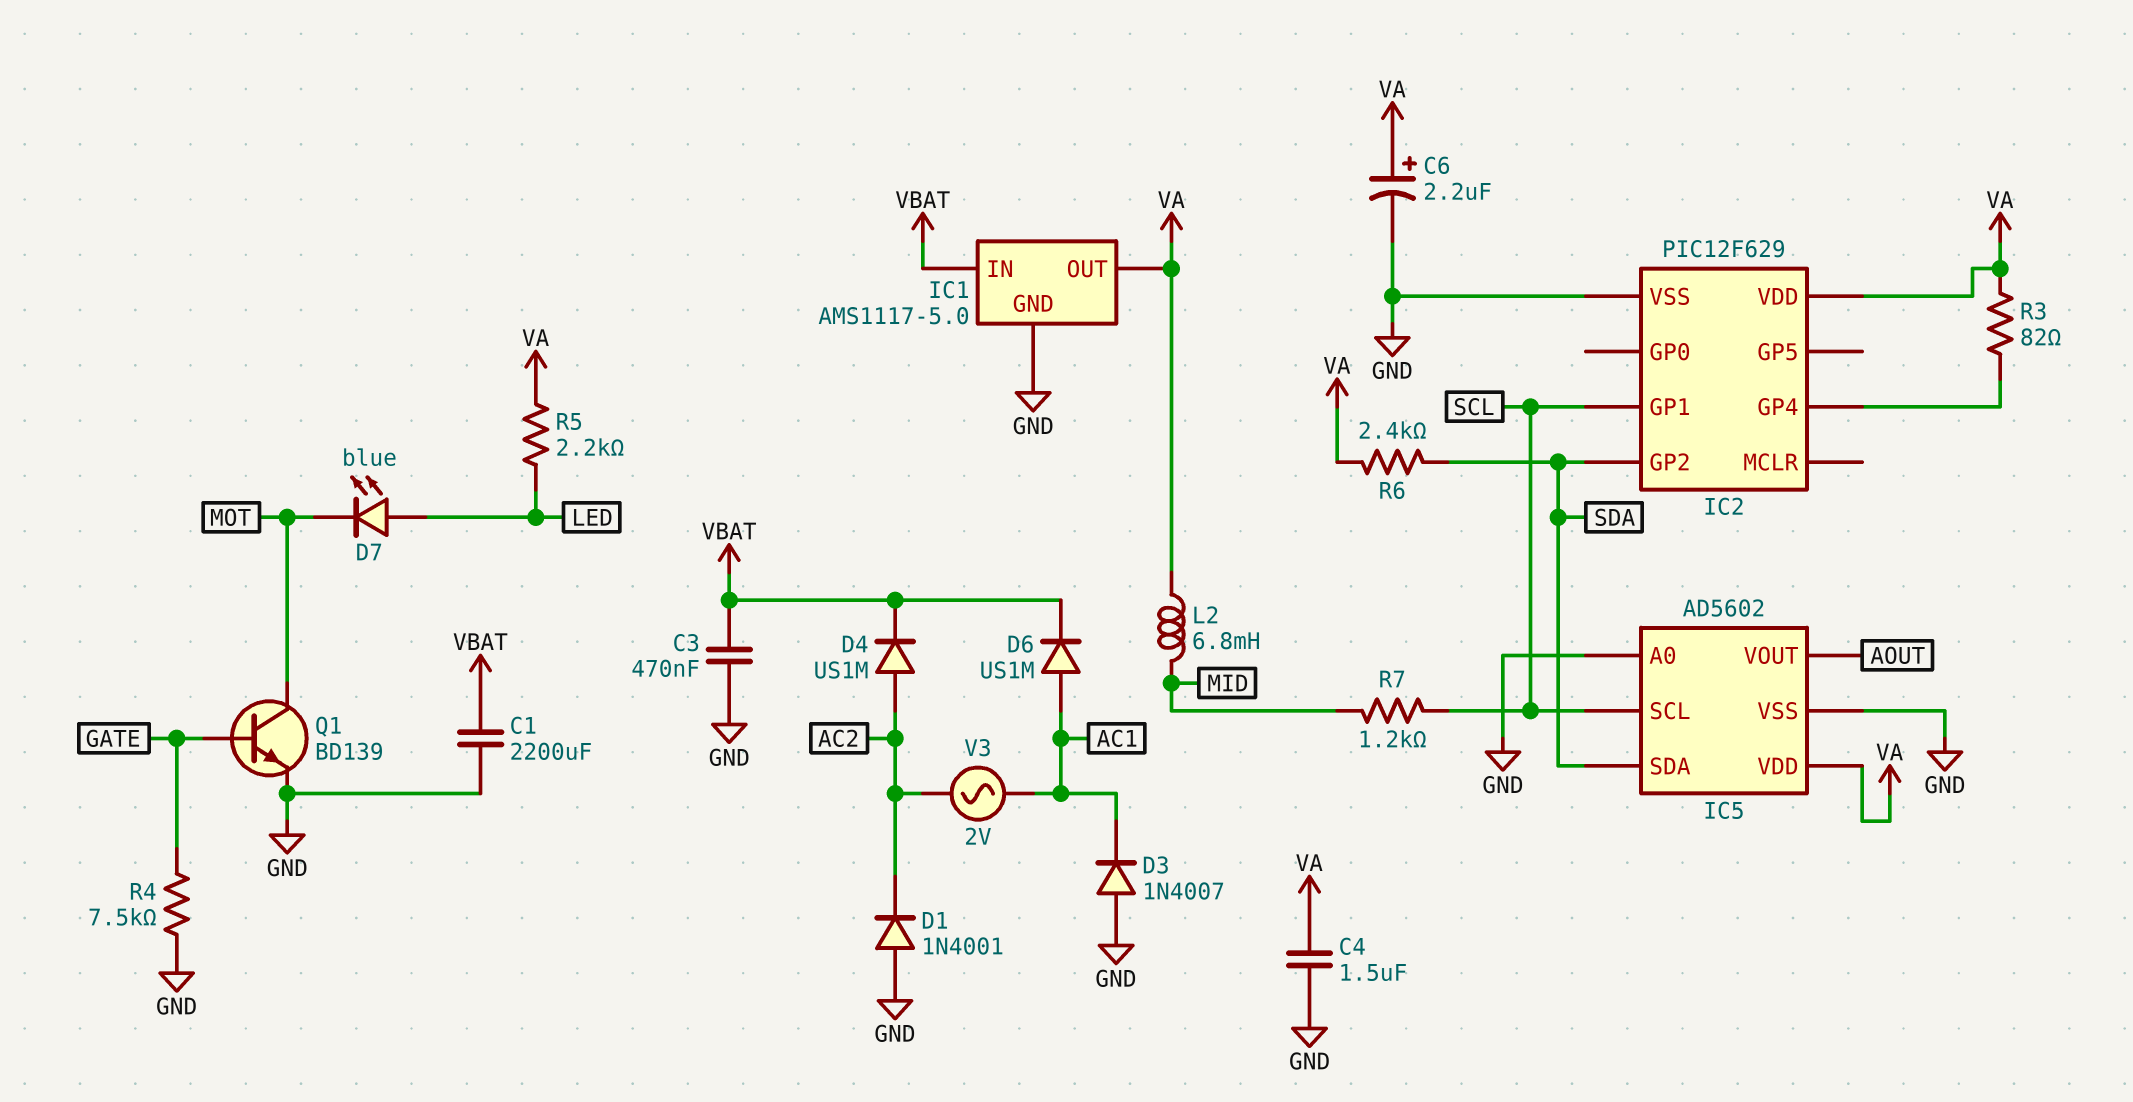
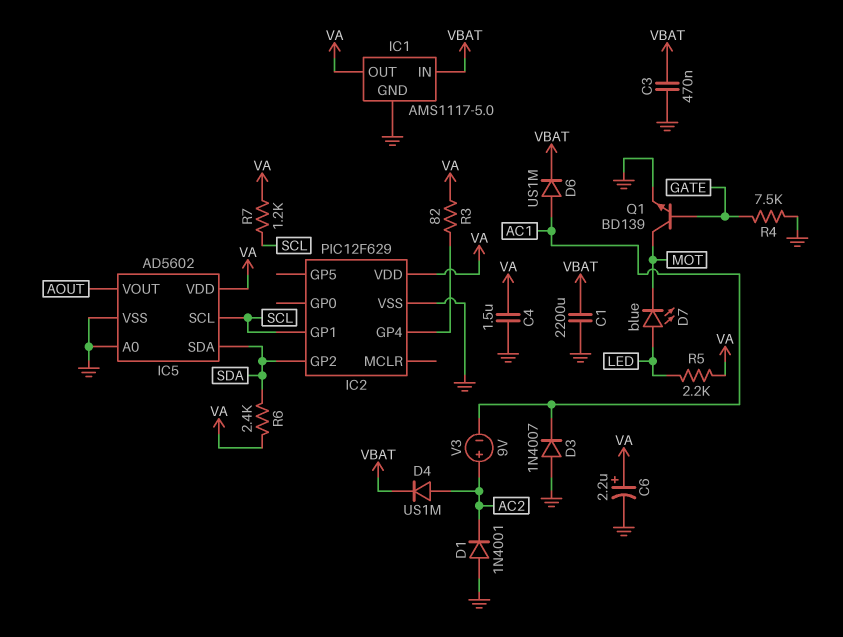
L2: 6.8mH (MID, VA) -> none
R7: 1.2k (MID, SCL) -> 1.2k (SCL, VA)
V3: AC 2V (AC1, AC2) -> 9V (plus AC2, minus AC1)

